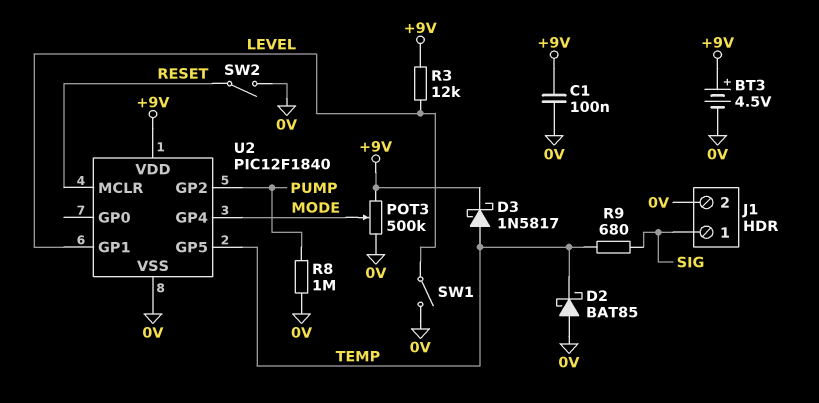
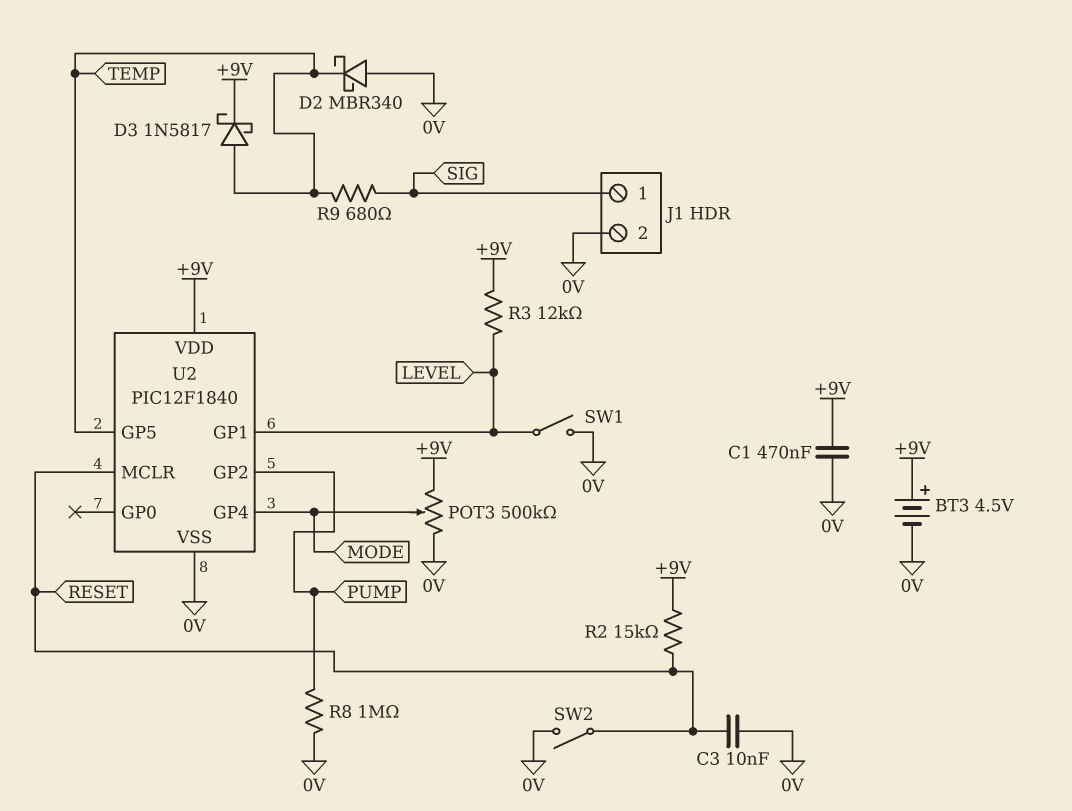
C1: 100nF (+9V, 0V) -> 470nF (+9V, 0V)
C3: none -> 10nF (0V, RESET)
D2: schottky BAT85 (A 0V, K TEMP) -> schottky MBR340 (A 0V, K TEMP)
R2: none -> 15k (+9V, RESET)

